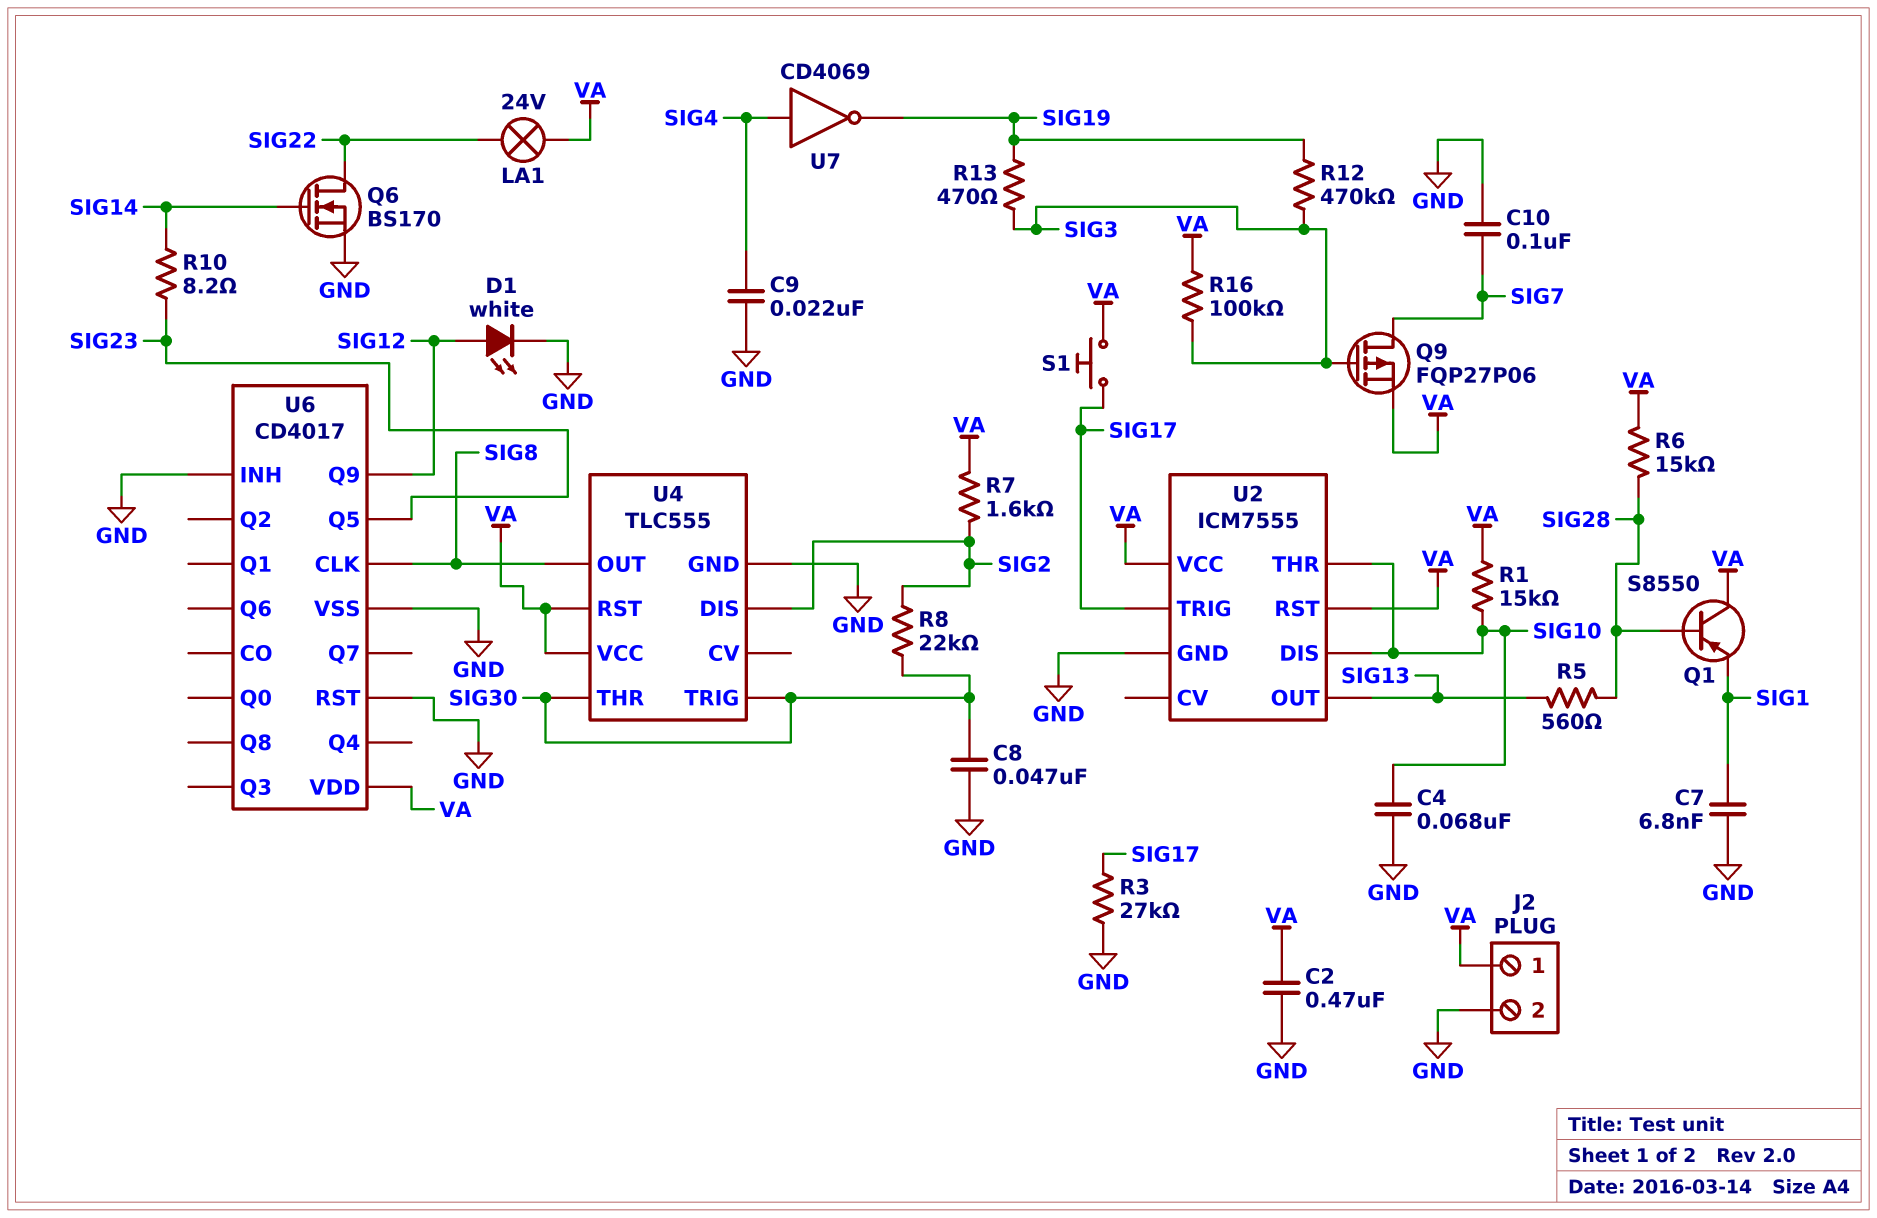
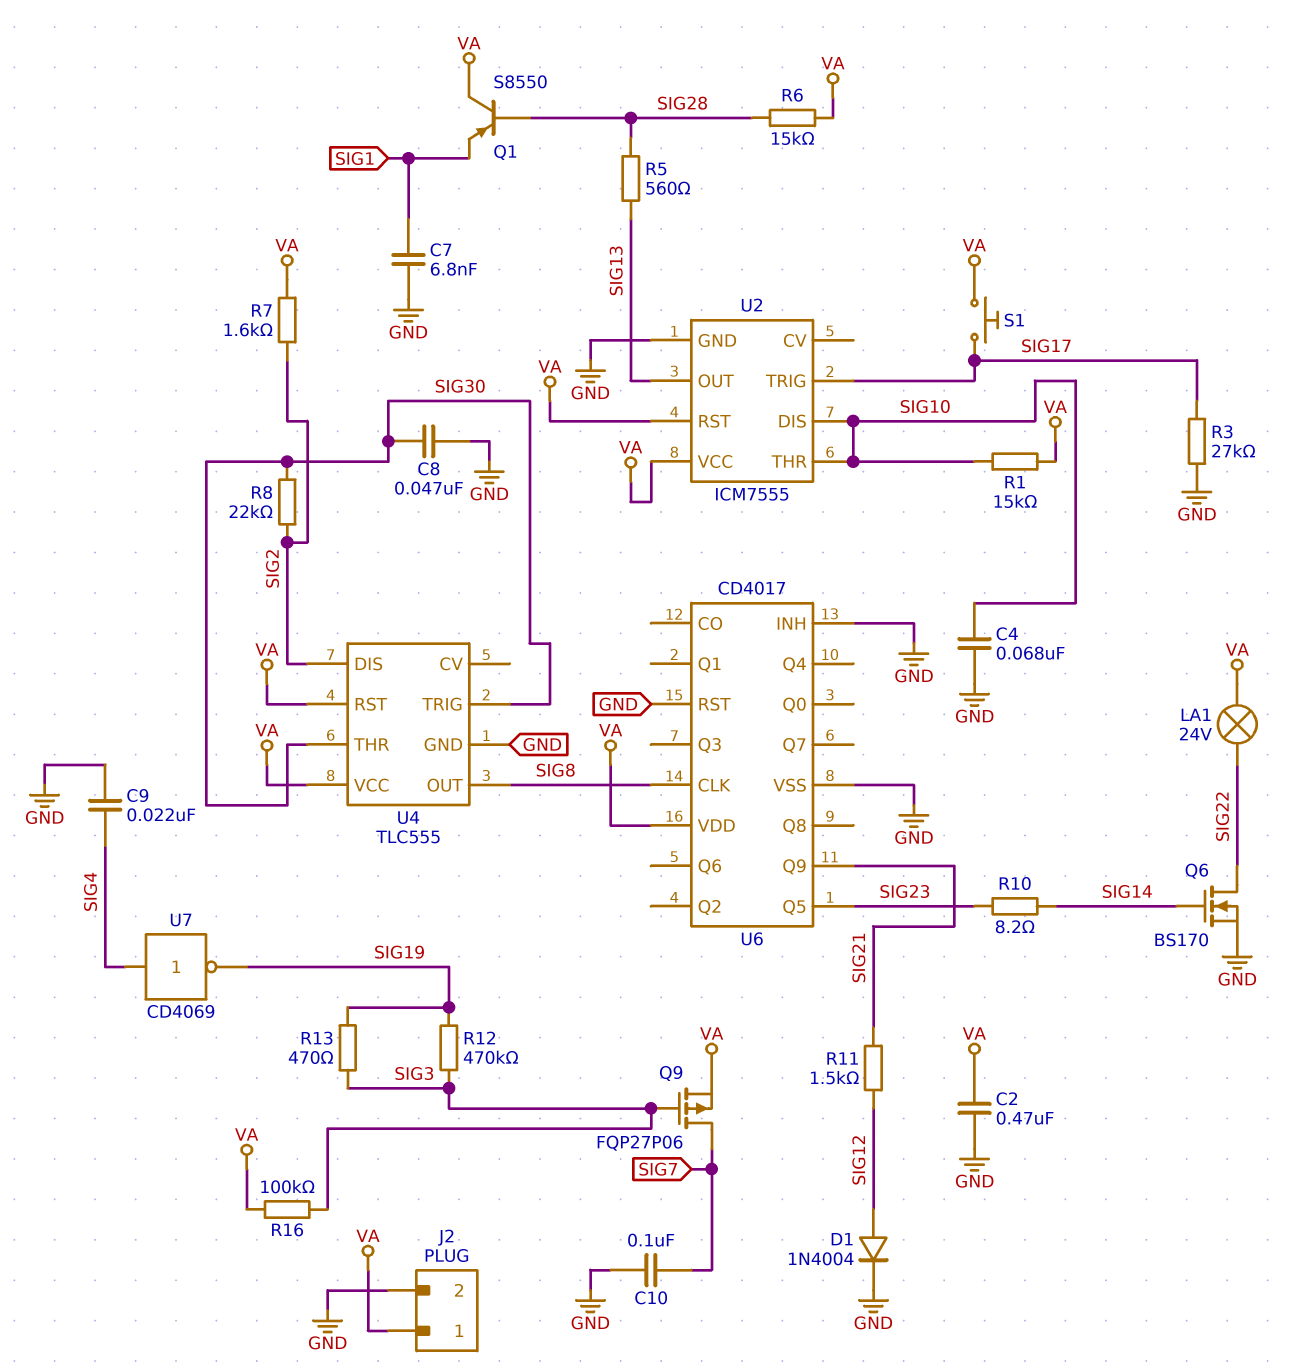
D1: LED white (A SIG12, K GND) -> diode 1N4004 (A SIG12, K GND)
R11: none -> 1.5k (SIG12, SIG21)
U6 pin Q9: SIG12 -> SIG21

